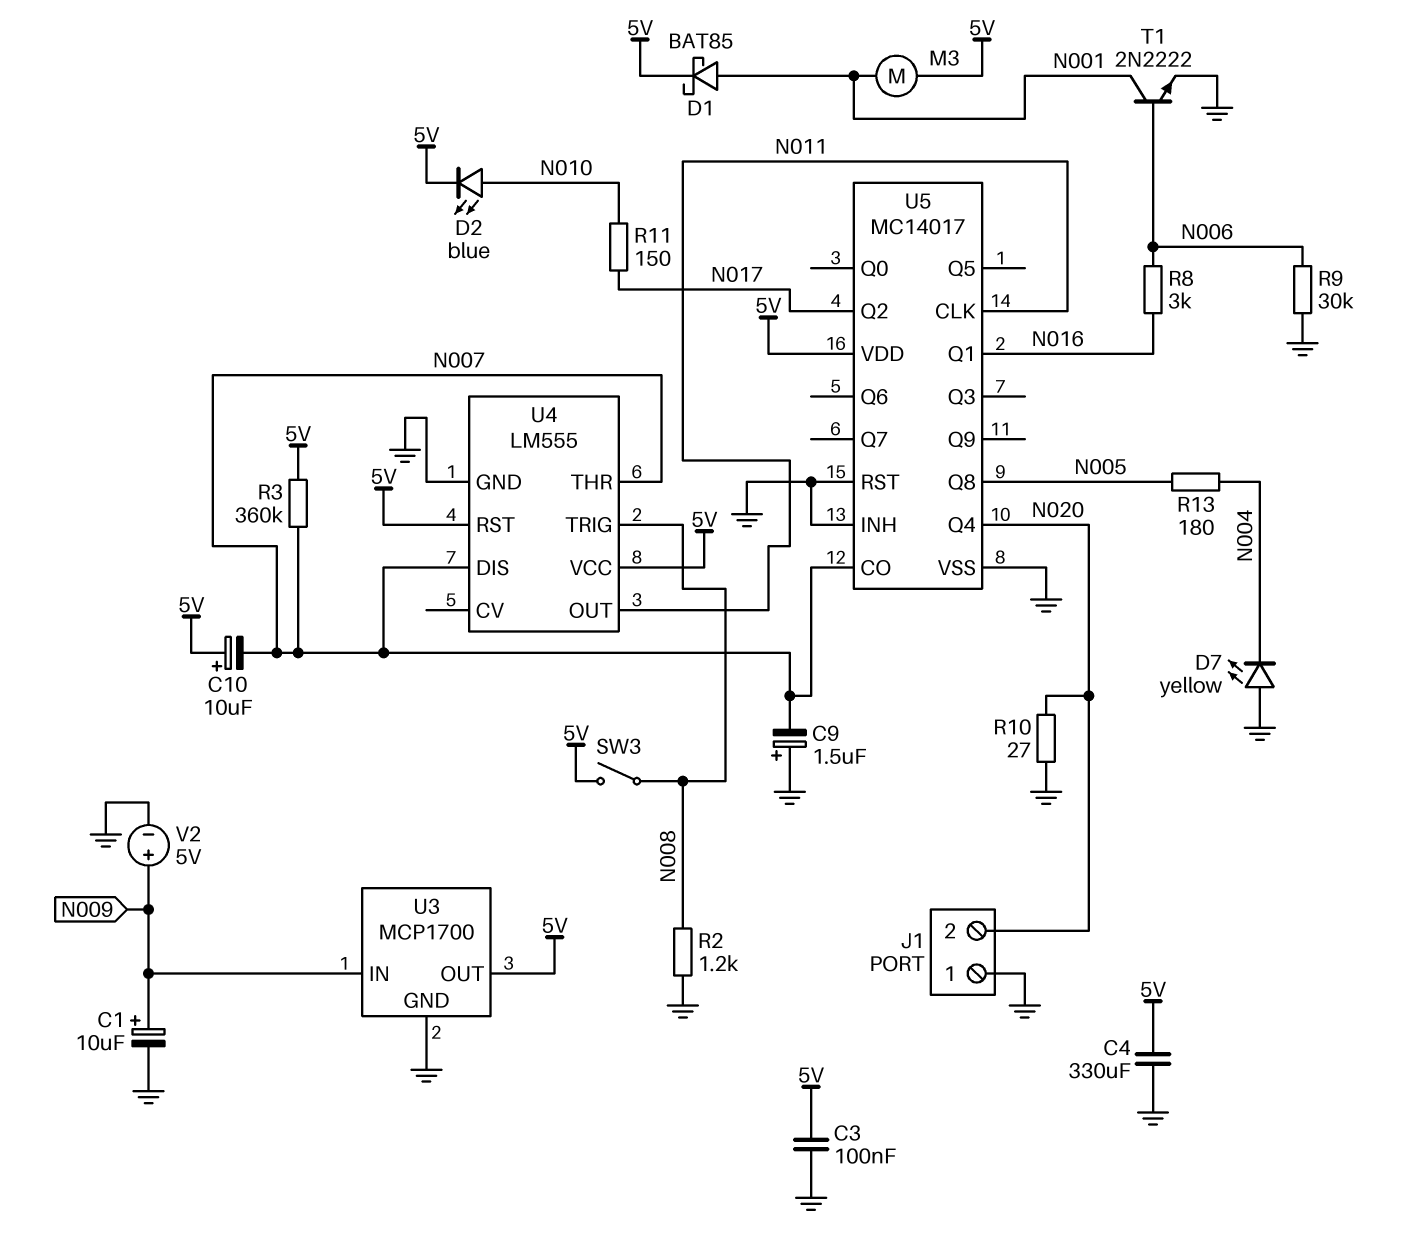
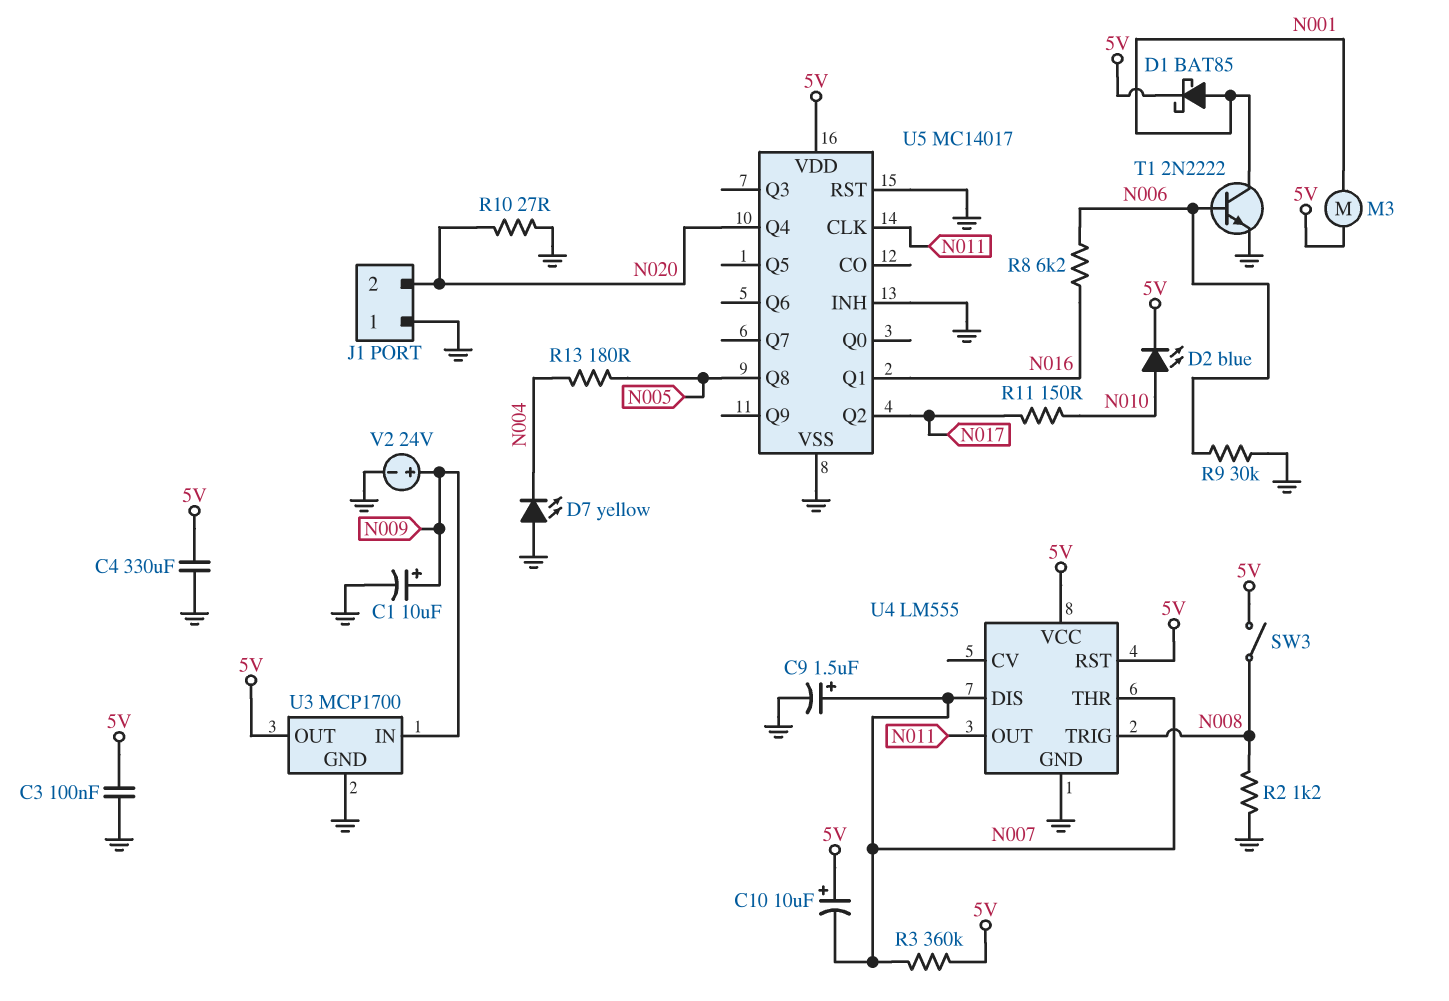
C9: 1.5uF (plus GND, minus N007) -> 1.5uF (plus N007, minus GND)
R8: 3k (N006, N016) -> 6.2k (N006, N016)
U5 pin CO: N007 -> none
V2: 5V (plus N009, minus GND) -> 24V (plus N009, minus GND)

